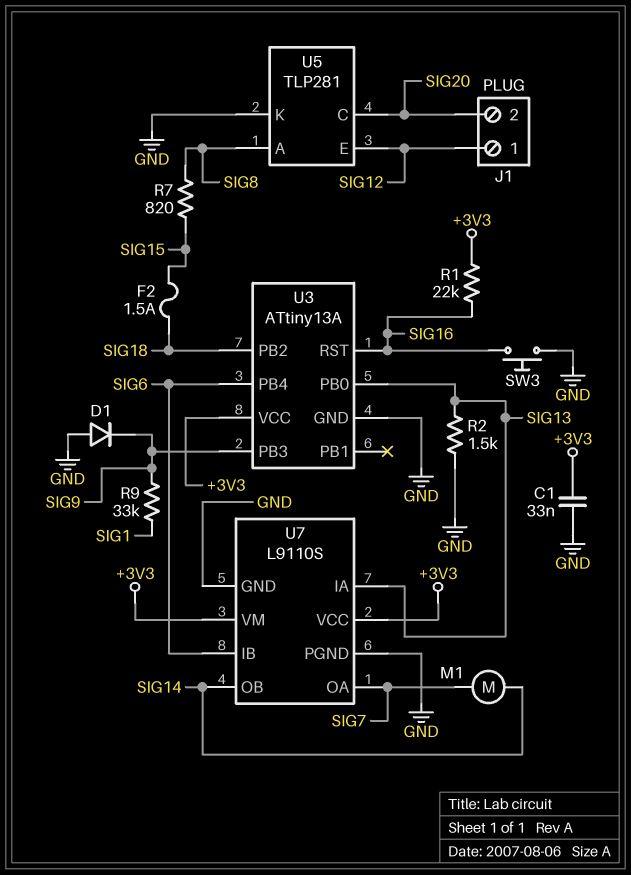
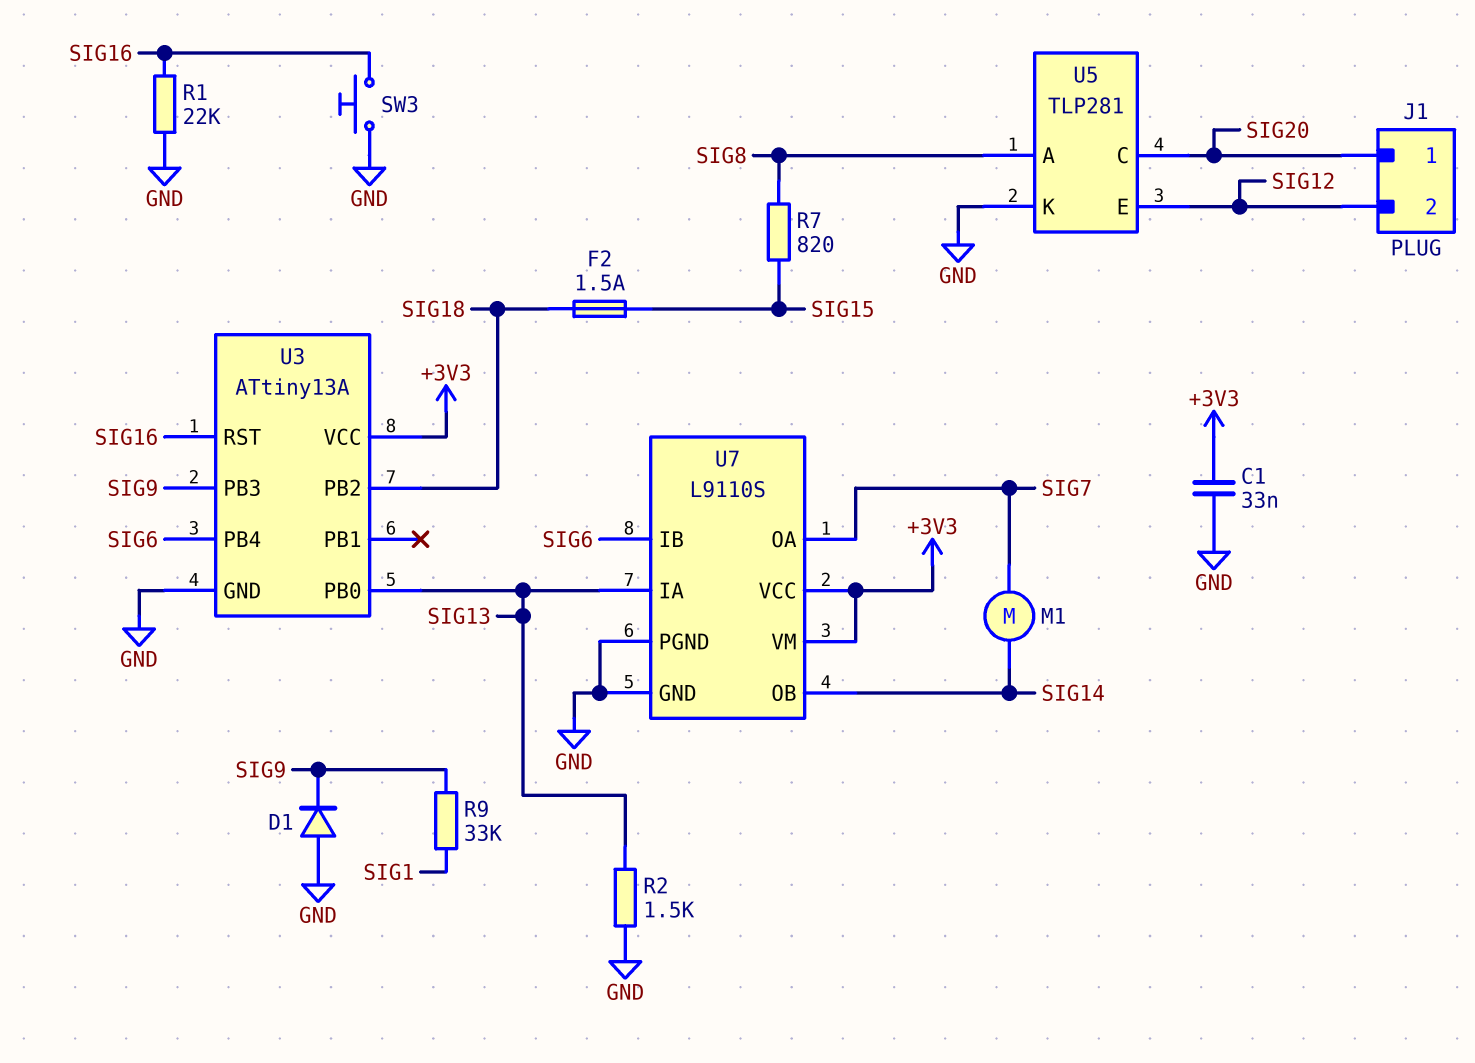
J1 pin 1: SIG12 -> SIG20
J1 pin 2: SIG20 -> SIG12
R1: 22k (+3V3, SIG16) -> 22k (GND, SIG16)

